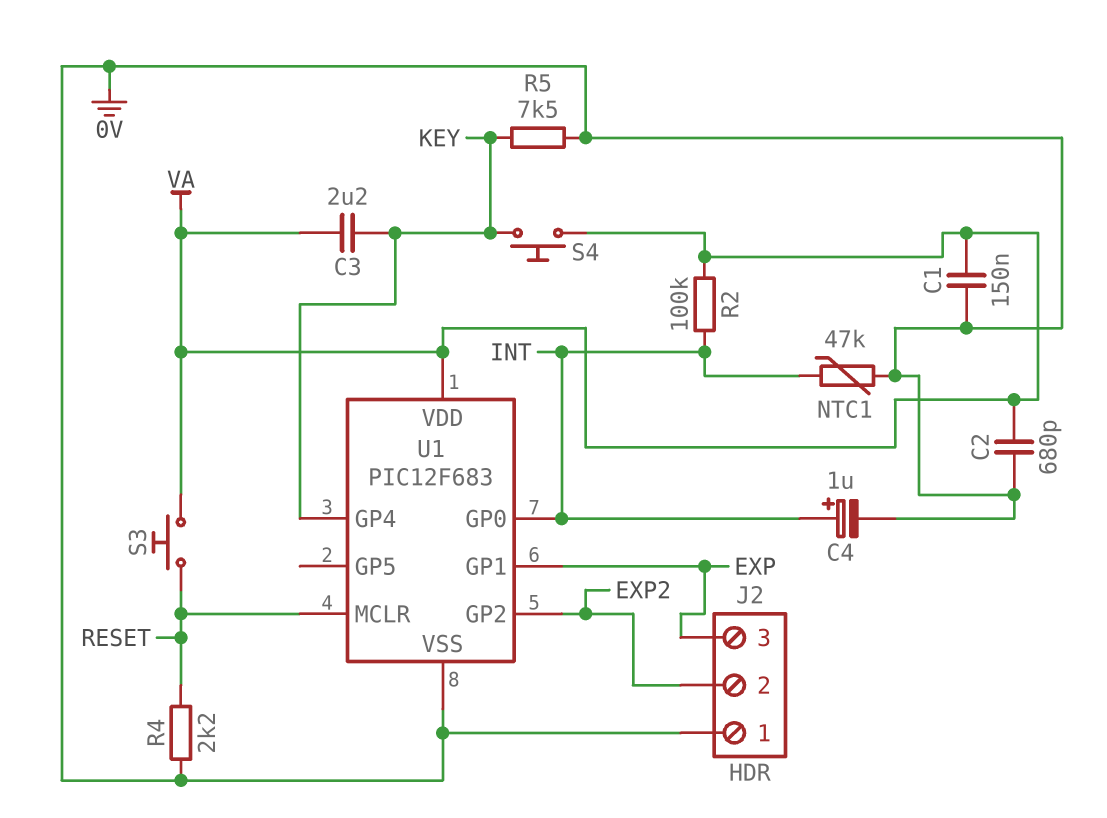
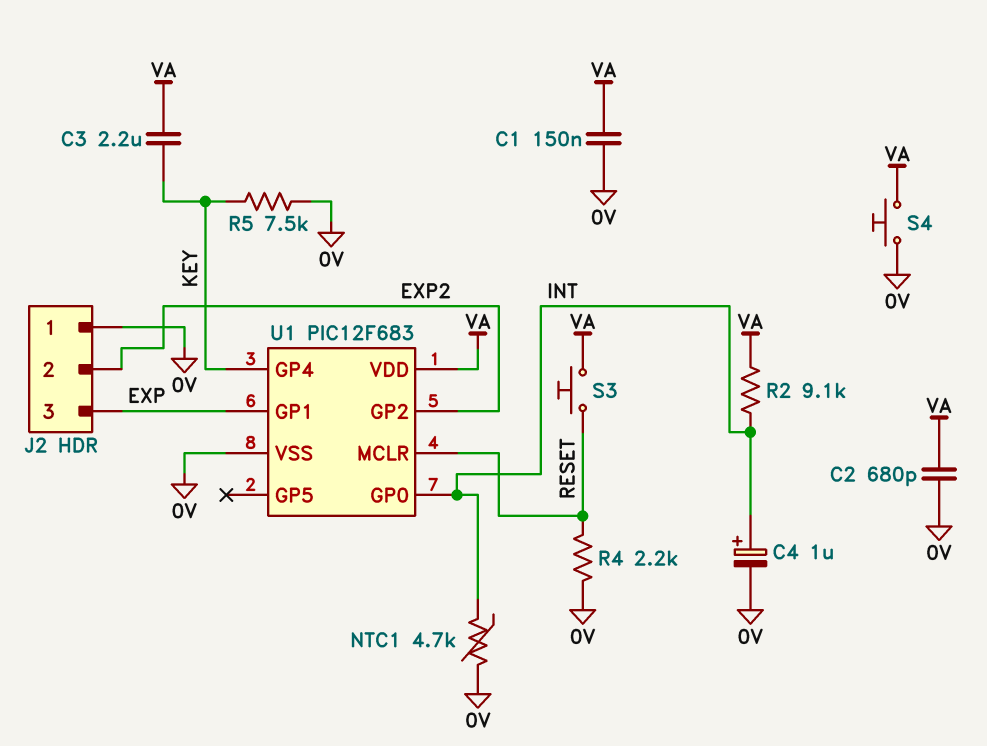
NTC1: 47k (0V, INT) -> 4.7k (0V, INT)
R2: 100k (INT, VA) -> 9.1k (INT, VA)
S4: button (KEY, VA) -> button (0V, VA)

